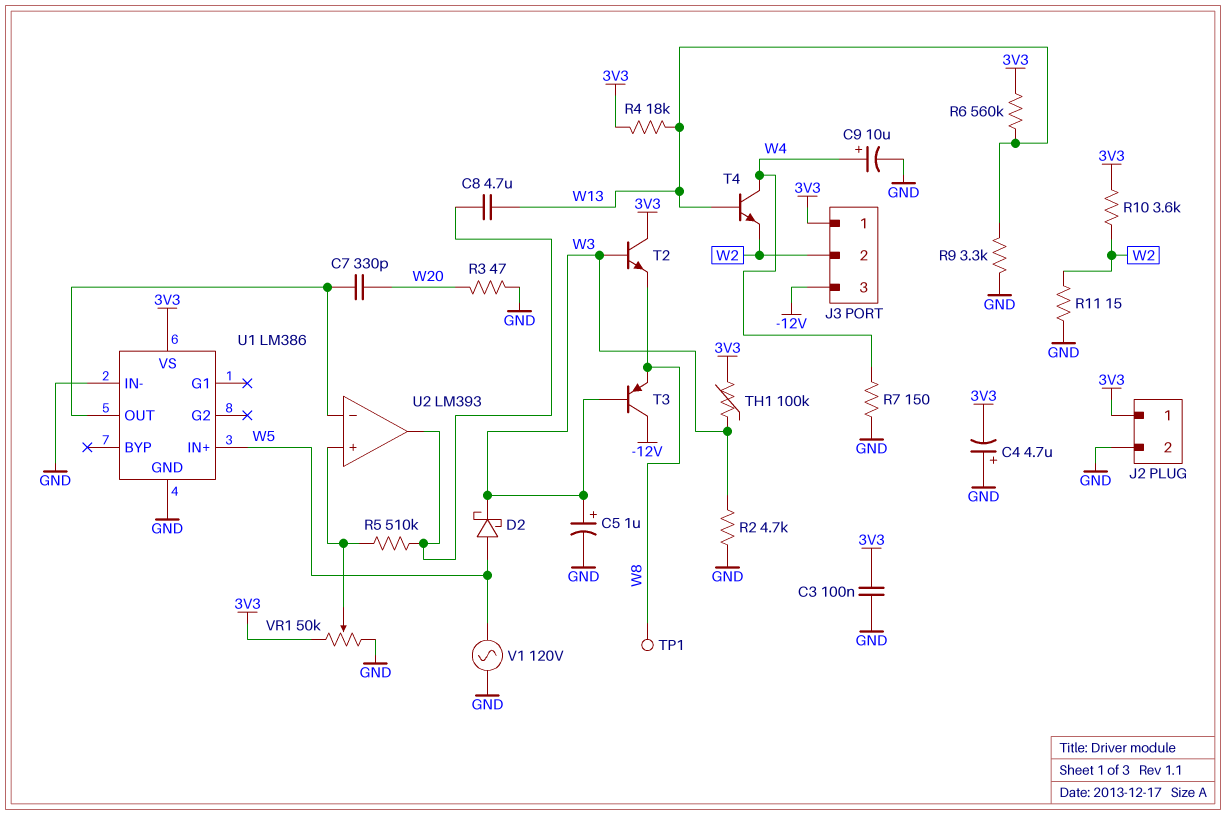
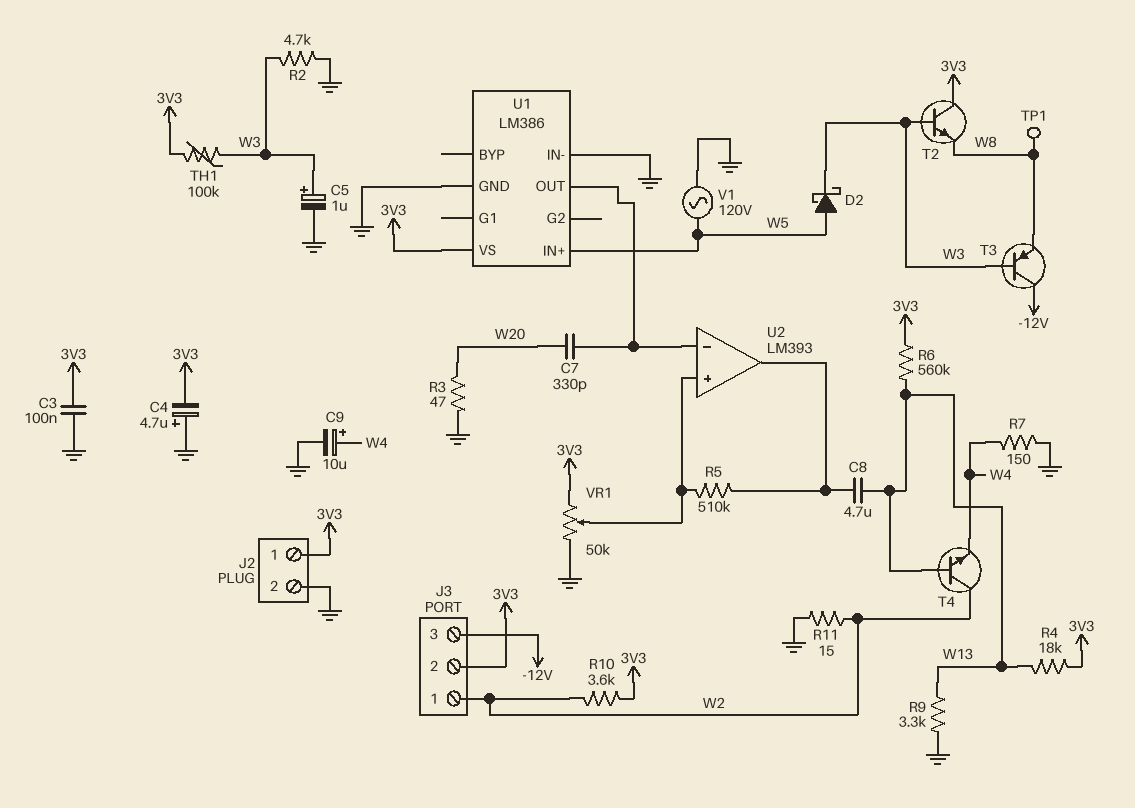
J3 pin 1: 3V3 -> W2
J3 pin 2: W2 -> 3V3
T4: NPN (B W13, C W4, E W2) -> NPN (B W13, C W2, E W4)

